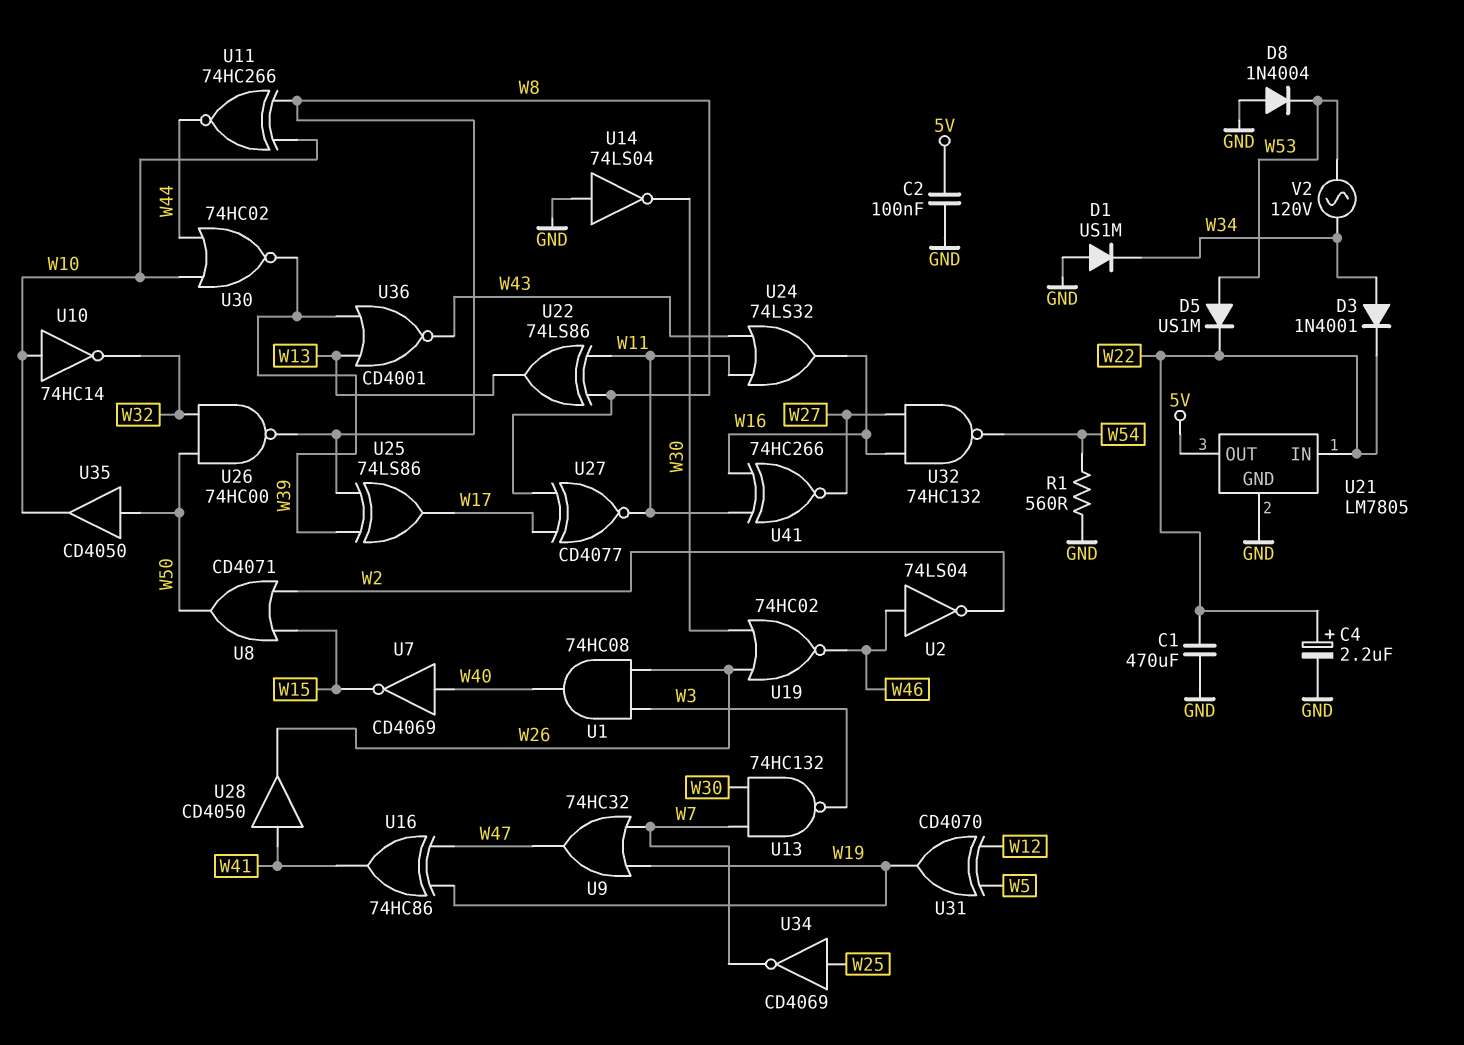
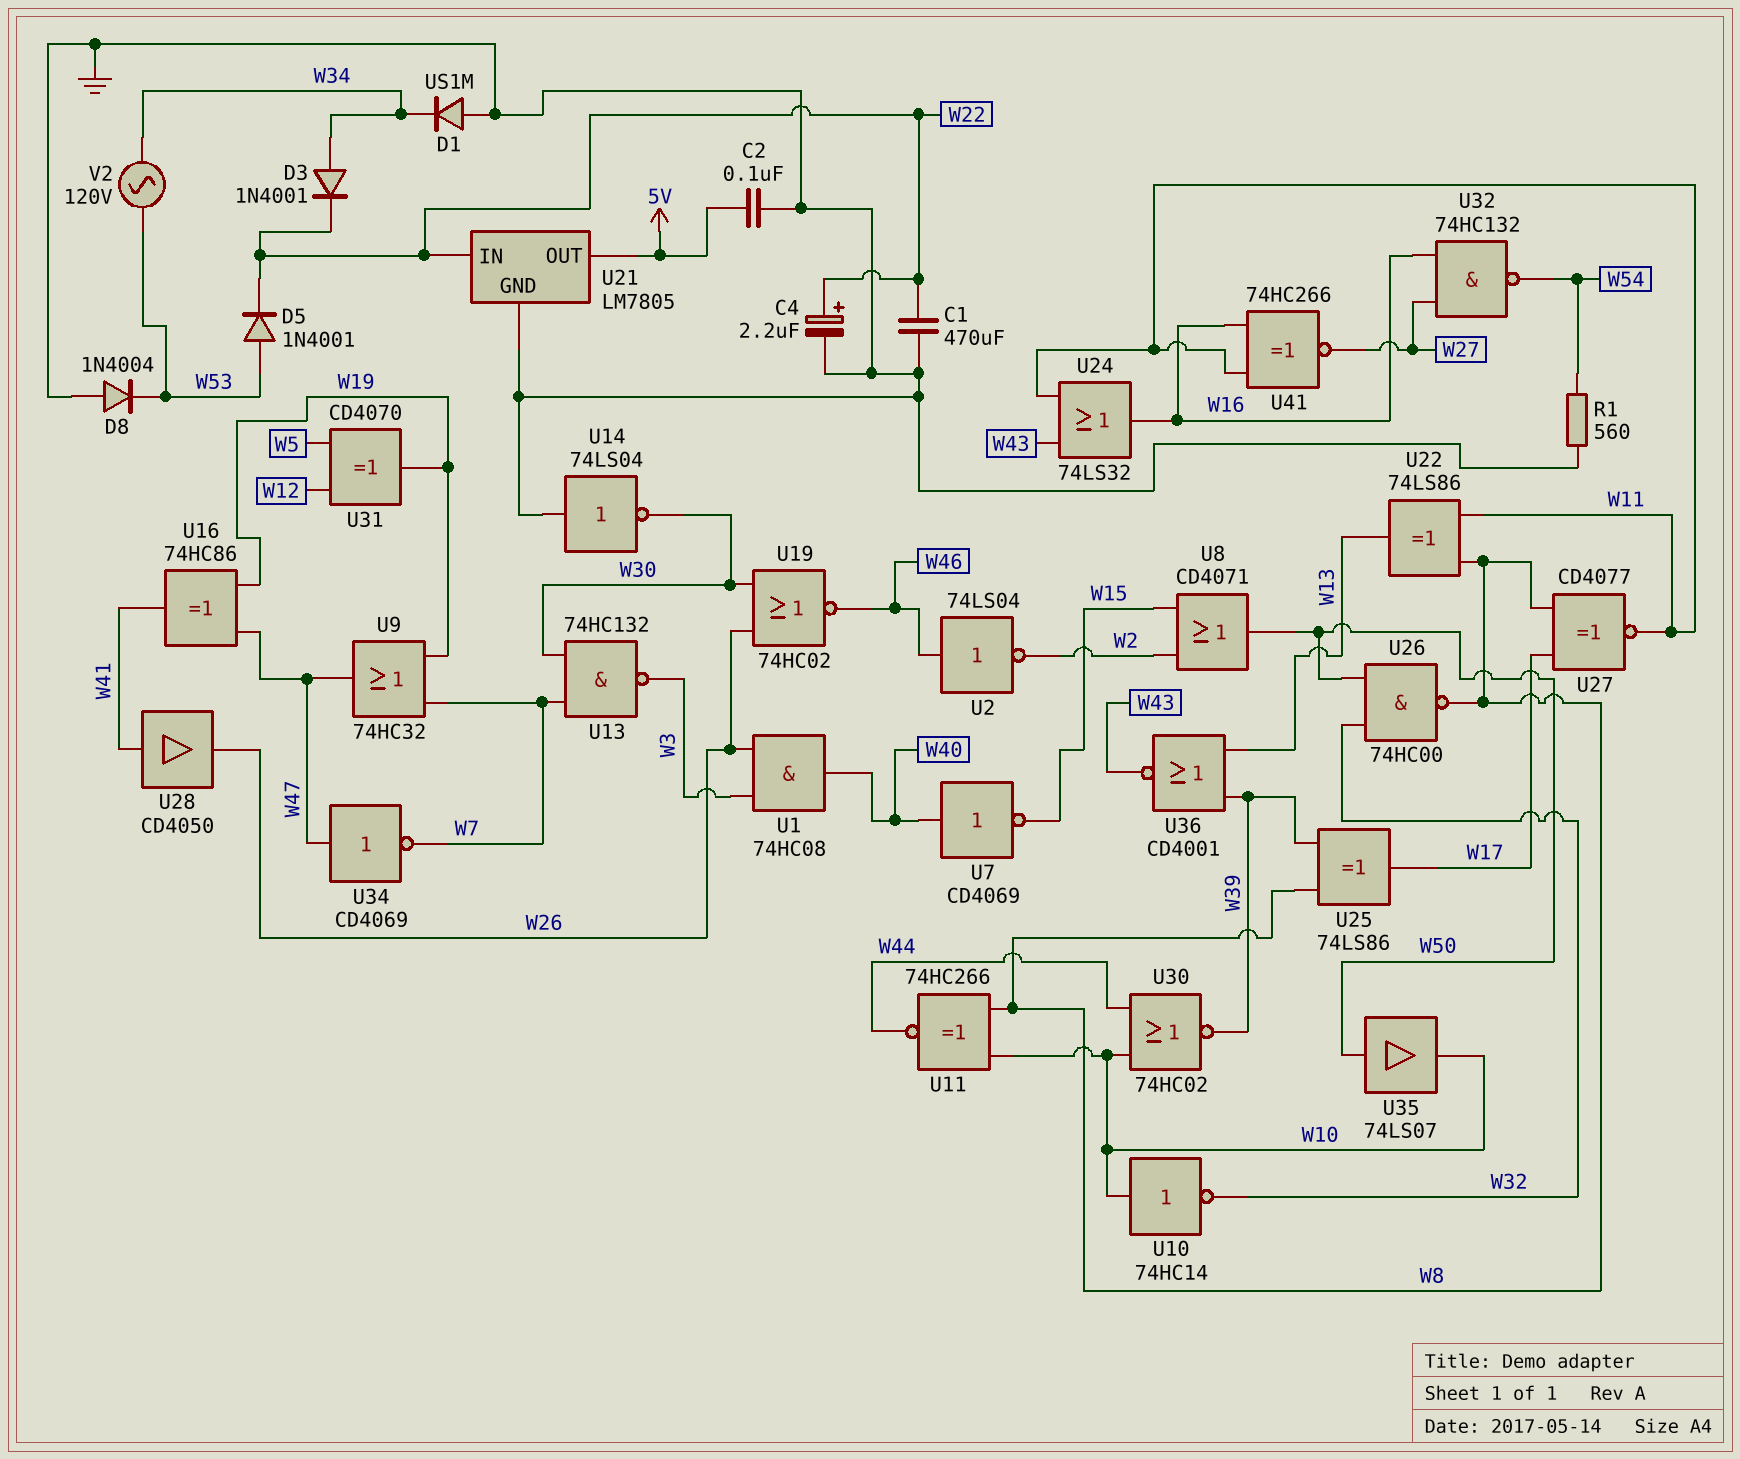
D5: diode US1M (A W53, K W22) -> diode 1N4001 (A W53, K W22)
U34: NOT CD4069 (in W25, out W7) -> NOT CD4069 (in W47, out W7)
U35: buffer CD4050 (in W50, out W10) -> buffer 74LS07 (in W50, out W10)

